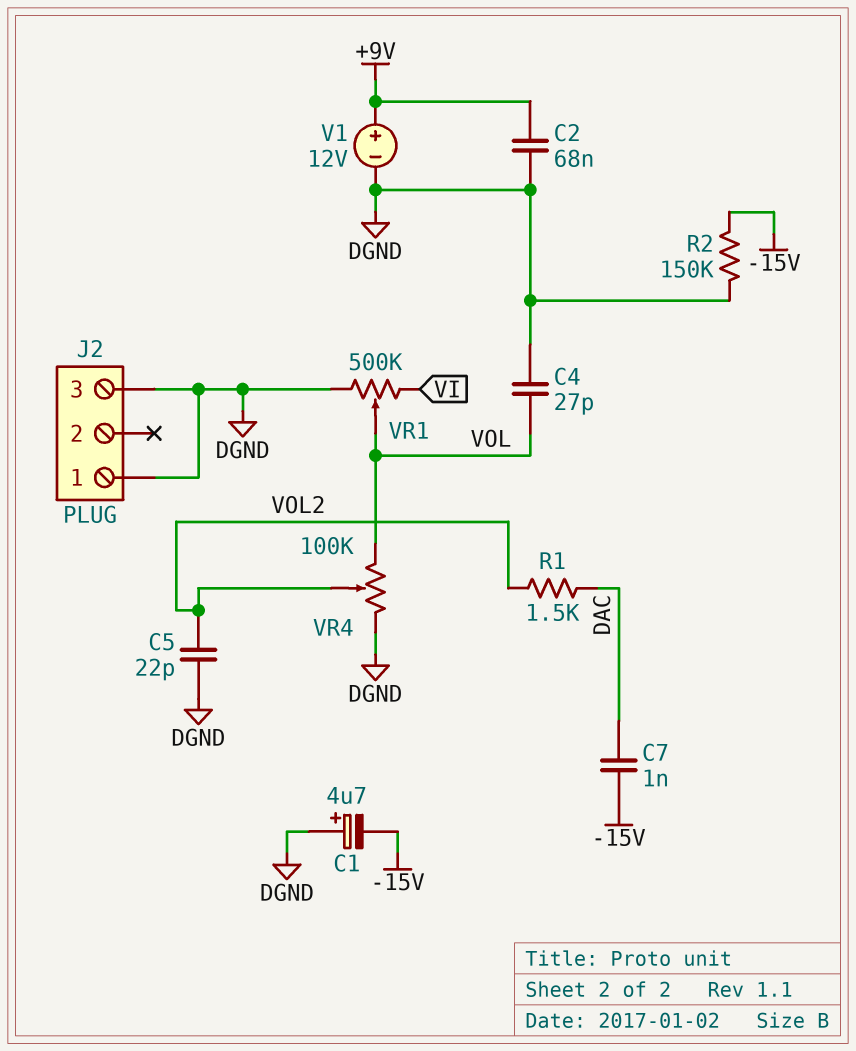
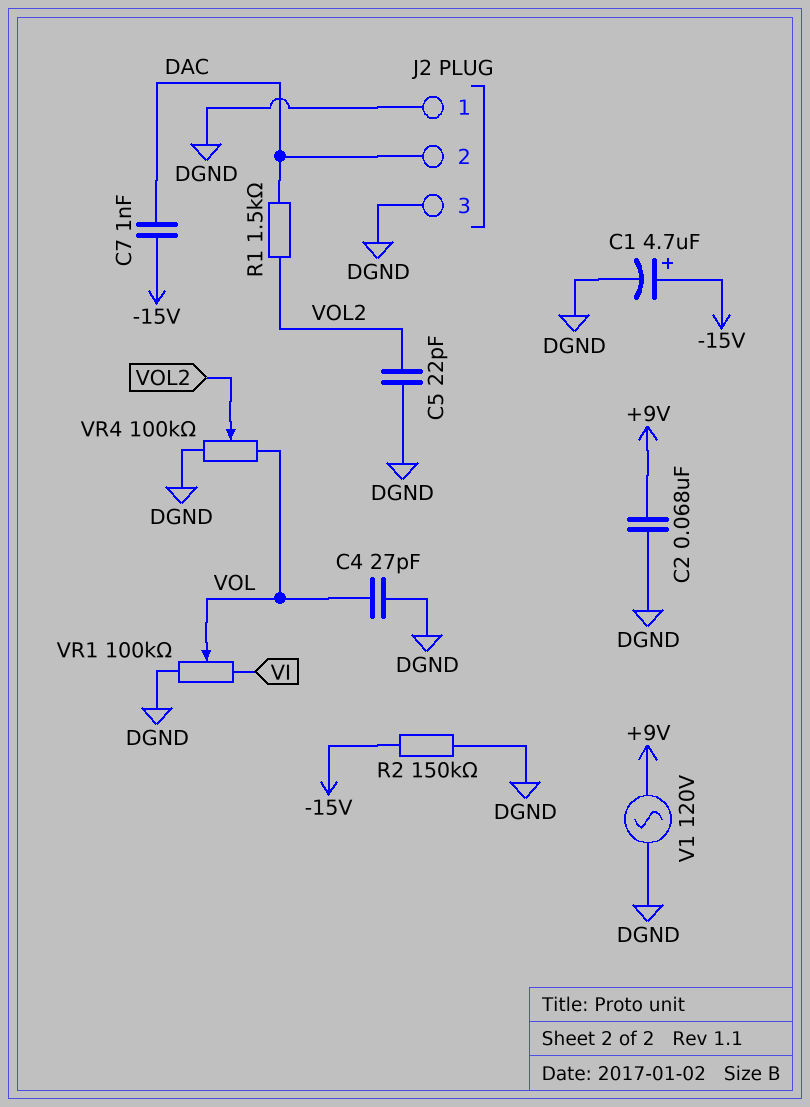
C1: 4.7uF (plus DGND, minus -15V) -> 4.7uF (plus -15V, minus DGND)
J2 pin 2: none -> DAC
V1: 12V (plus +9V, minus DGND) -> AC 120V (+9V, DGND)
VR1: 500k (DGND, VI, wiper VOL) -> 100k (DGND, VI, wiper VOL)

